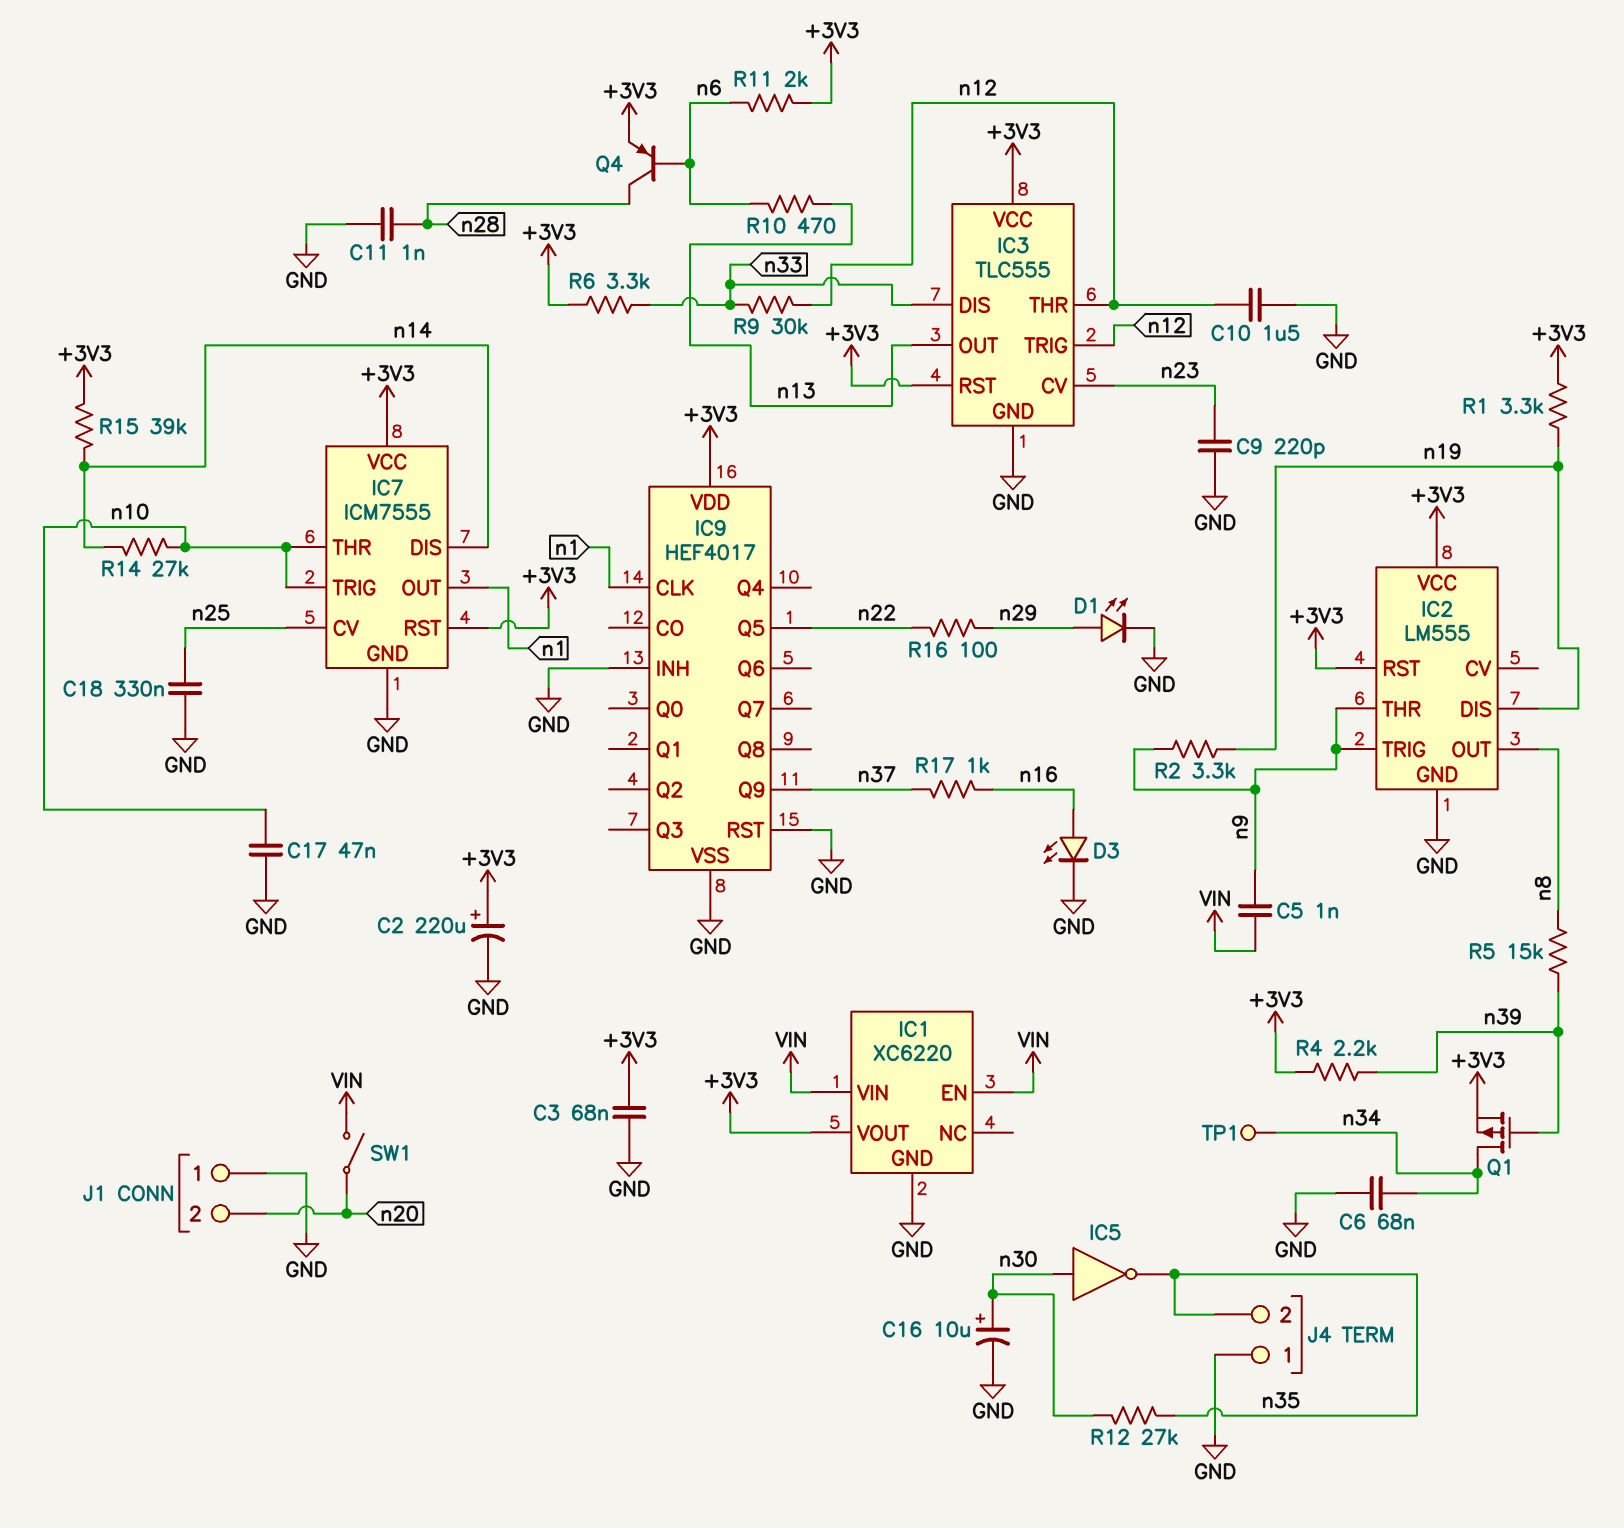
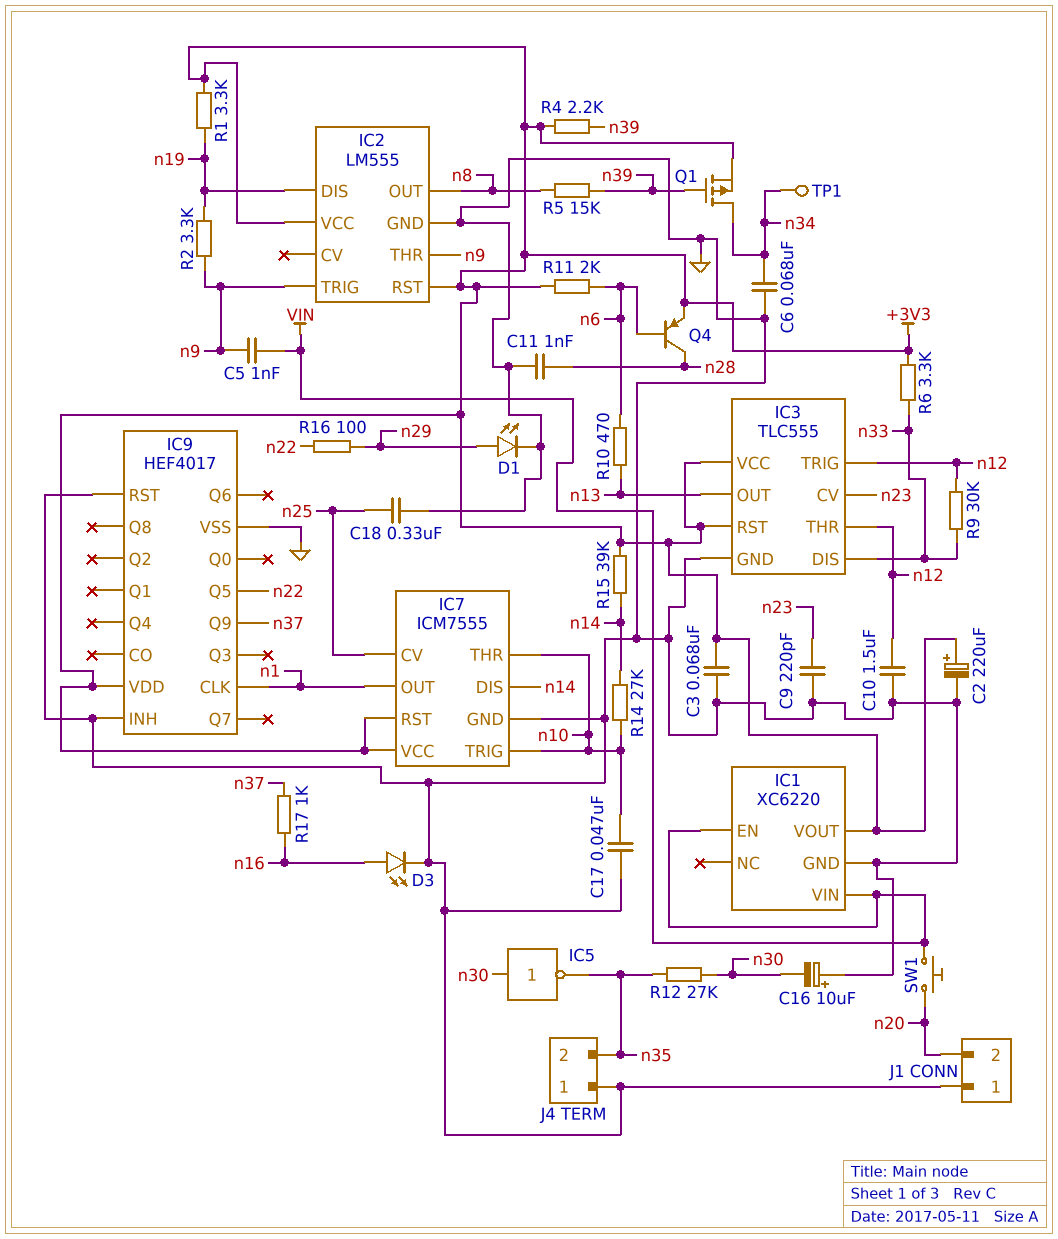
C16: 10uF (plus n30, minus GND) -> 10uF (plus GND, minus n30)
SW1: switch (VIN, n20) -> button (VIN, n20)

